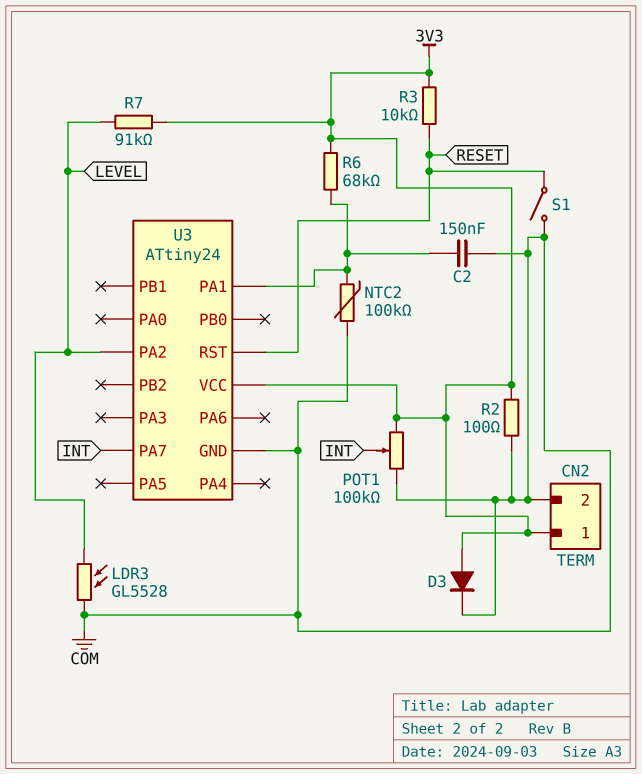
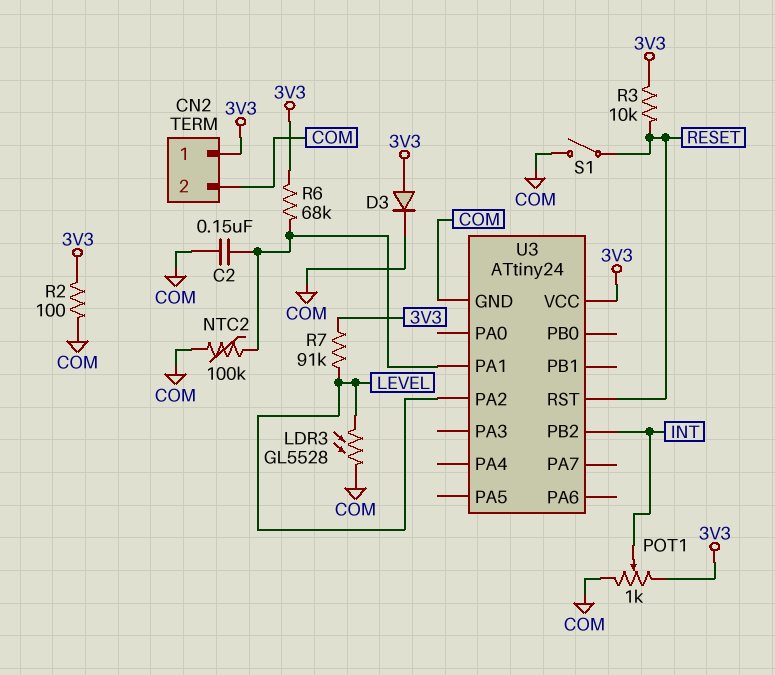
POT1: 100k (3V3, COM, wiper INT) -> 1k (3V3, COM, wiper INT)
U3 pin PA7: INT -> none
U3 pin PB2: none -> INT

